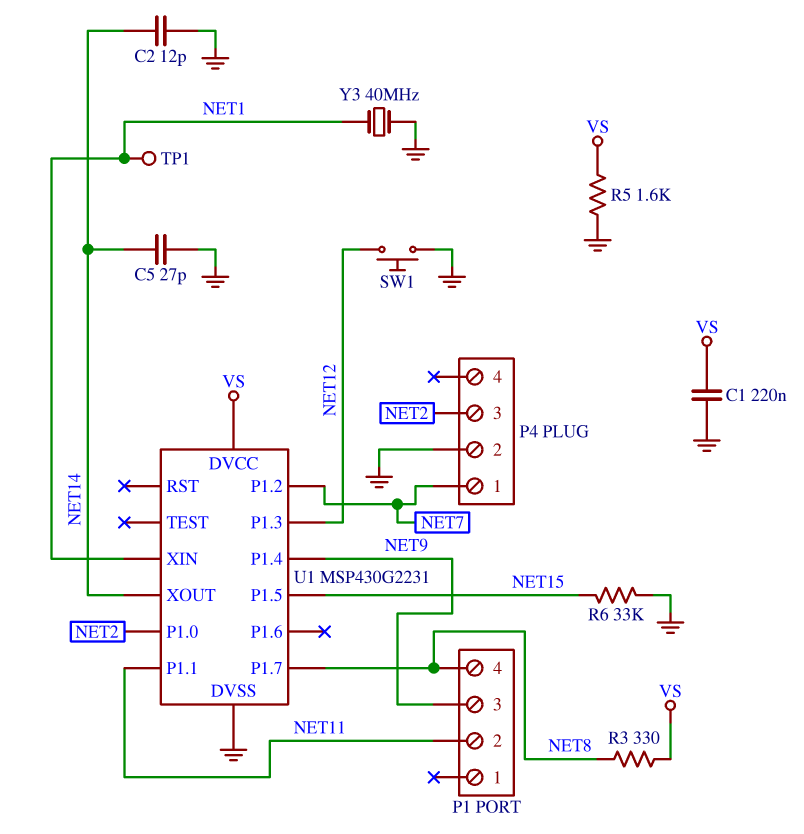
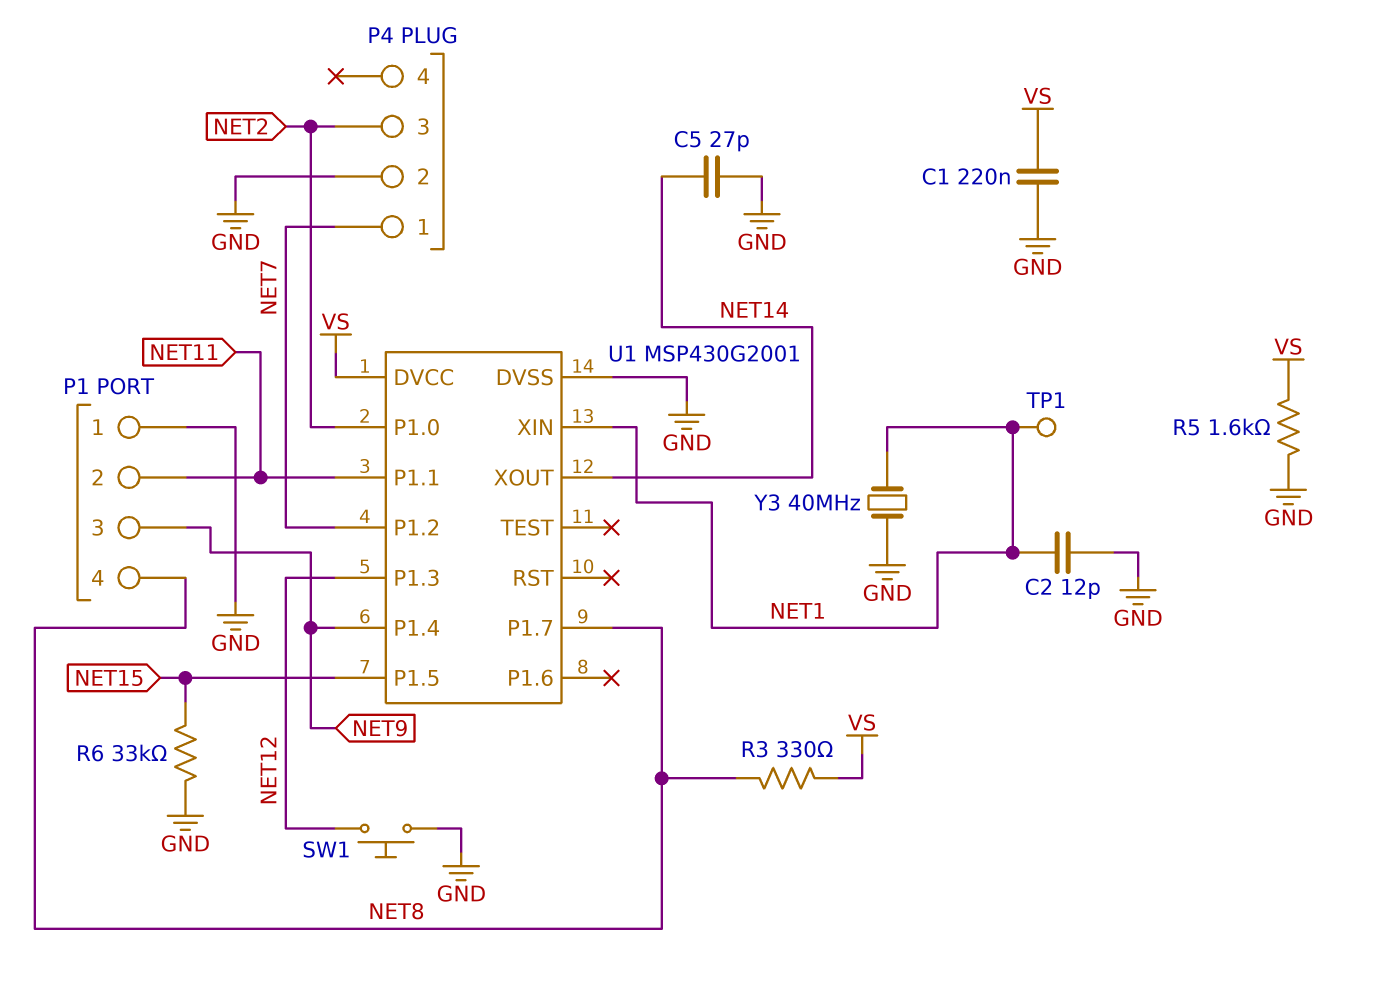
C2: 12pF (GND, NET14) -> 12pF (GND, NET1)
P1 pin 1: none -> GND
U1: MSP430G2231 -> MSP430G2001

